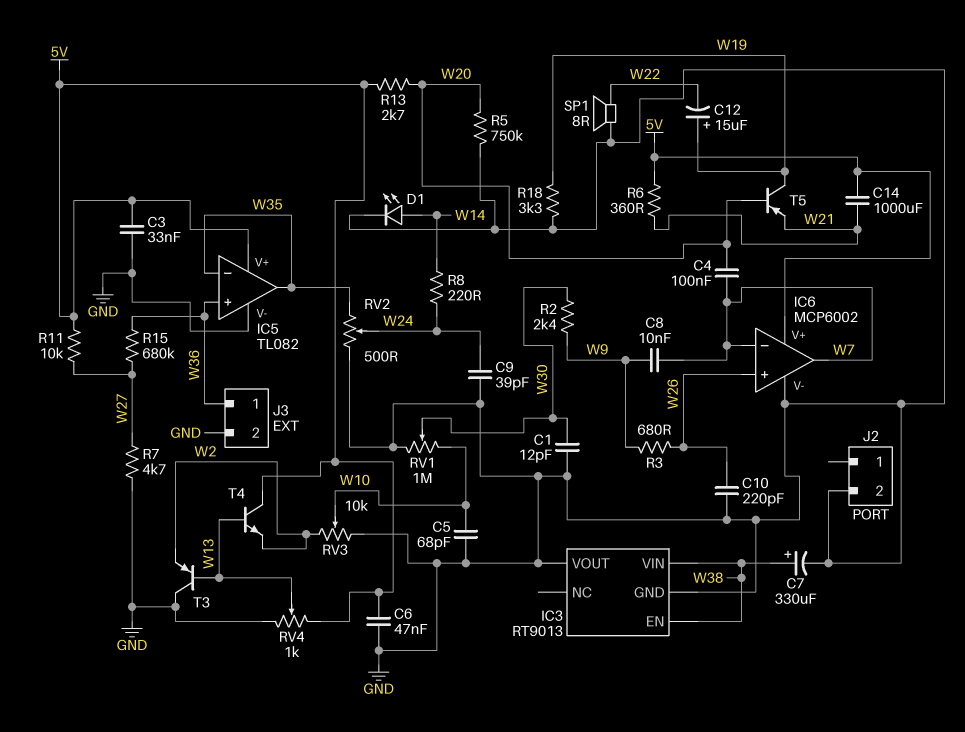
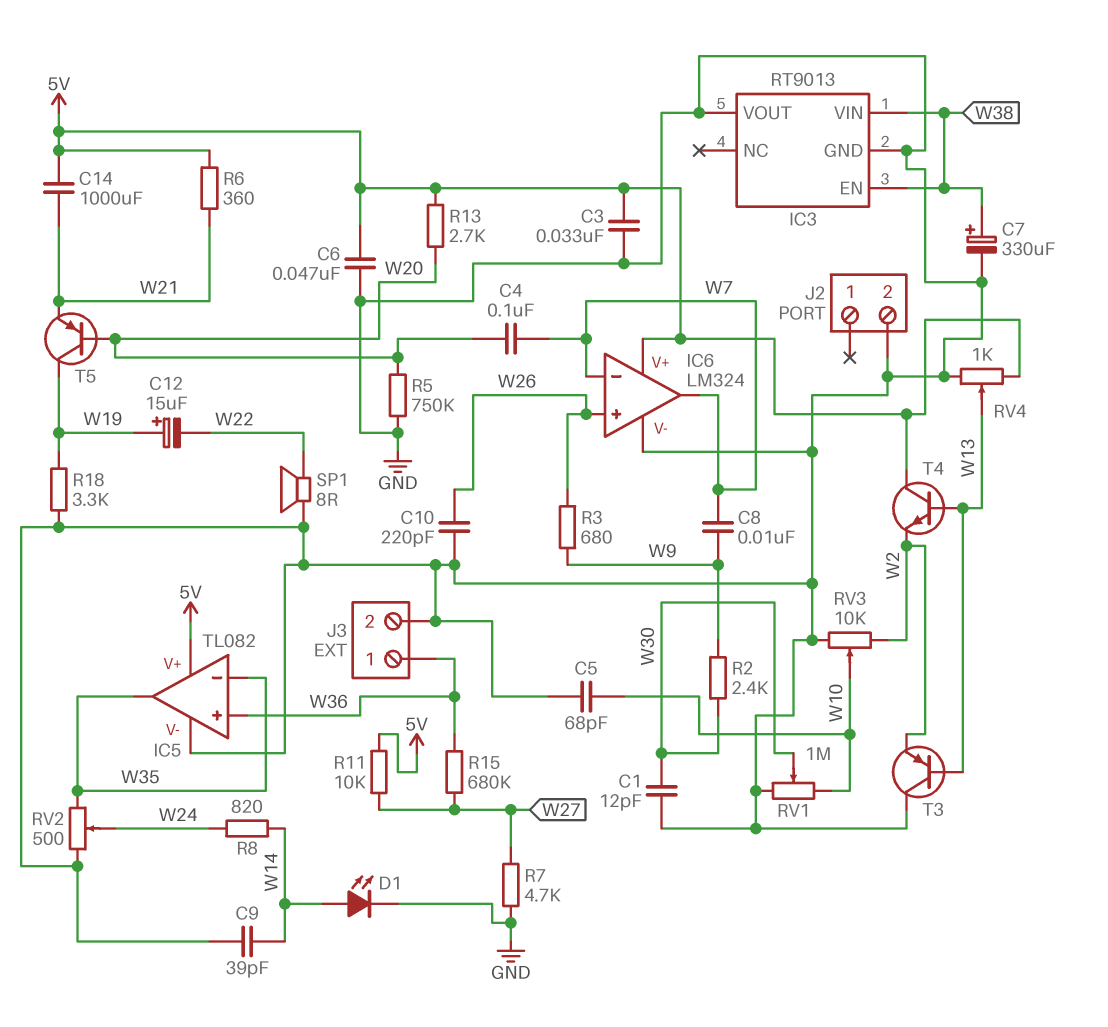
C9: 39pF (GND, W24) -> 39pF (GND, W14)
IC6: MCP6002 -> LM324
R8: 220 (W14, W24) -> 820 (W14, W24)

